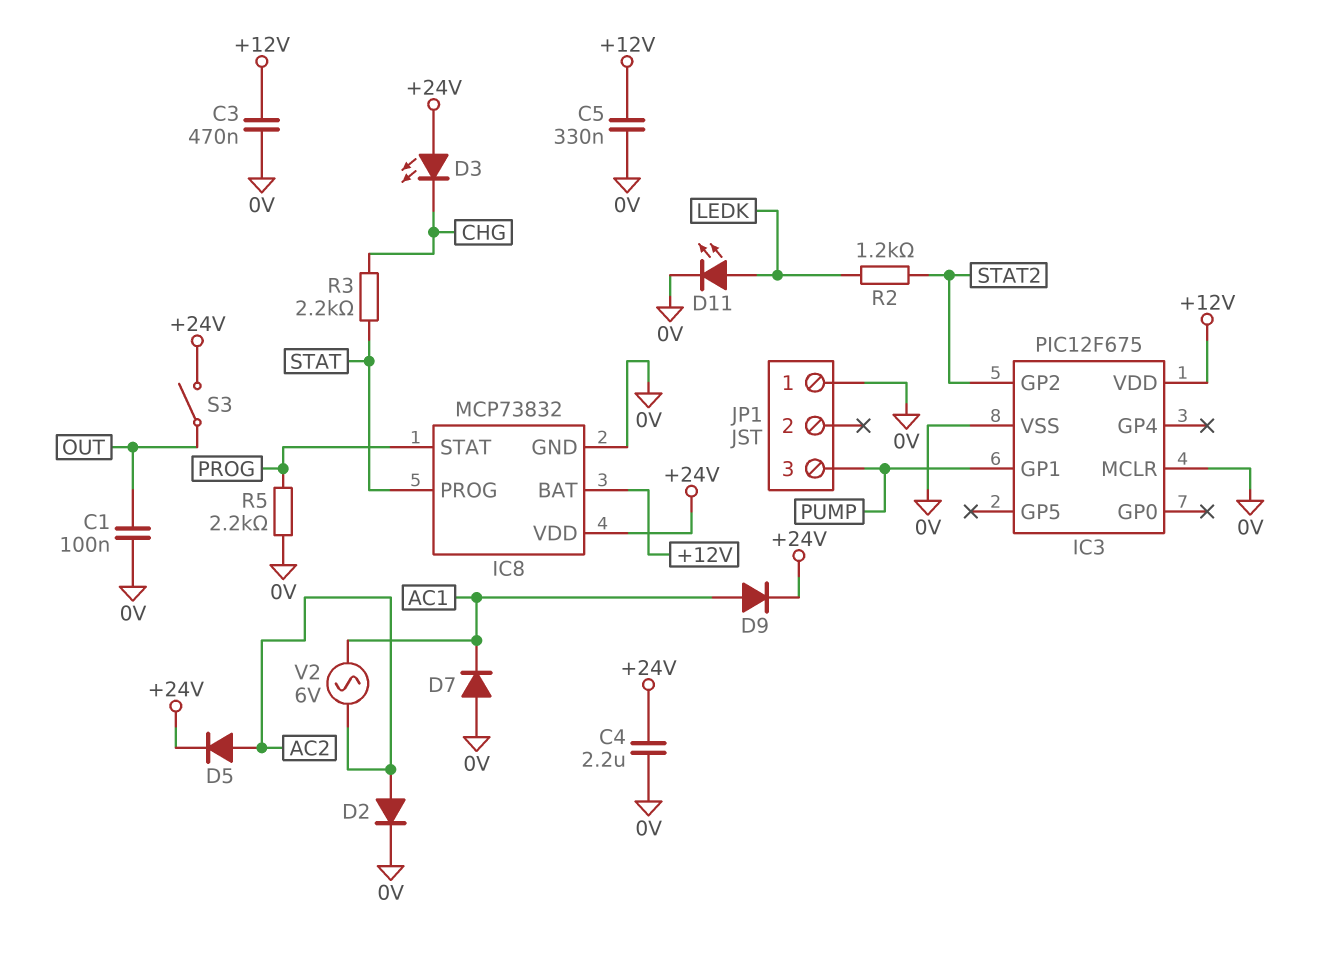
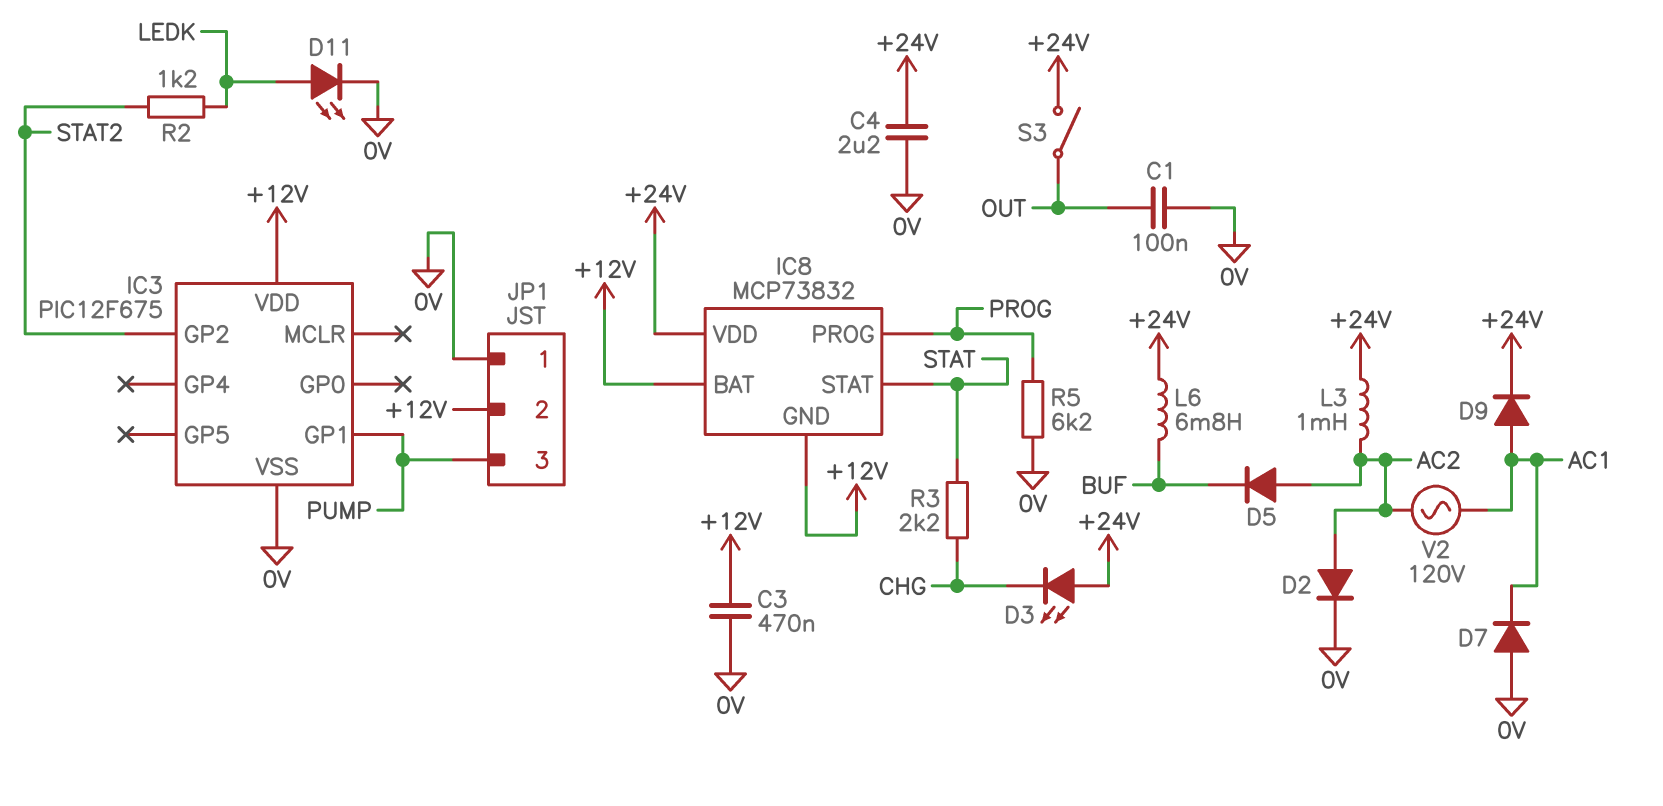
C5: 330nF (+12V, 0V) -> none
D5: diode (A AC2, K +24V) -> diode (A AC2, K BUF)
IC3 pin MCLR: 0V -> none
IC8 pin GND: 0V -> +12V
IC8 pin PROG: STAT -> PROG
IC8 pin STAT: PROG -> STAT
JP1 pin 2: none -> +12V
L3: none -> 1mH (+24V, AC2)
L6: none -> 6.8mH (+24V, BUF)
R5: 2.2k (0V, PROG) -> 6.2k (0V, PROG)
V2: AC 6V (AC1, AC2) -> AC 120V (AC1, AC2)

